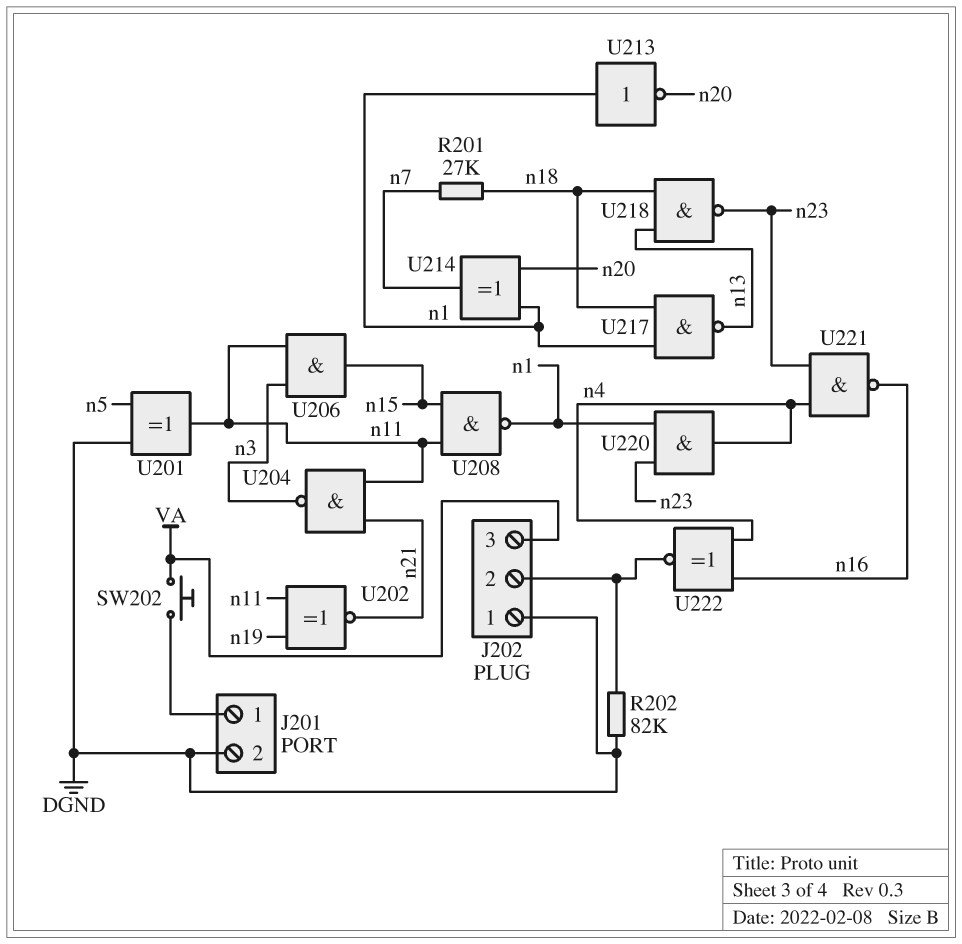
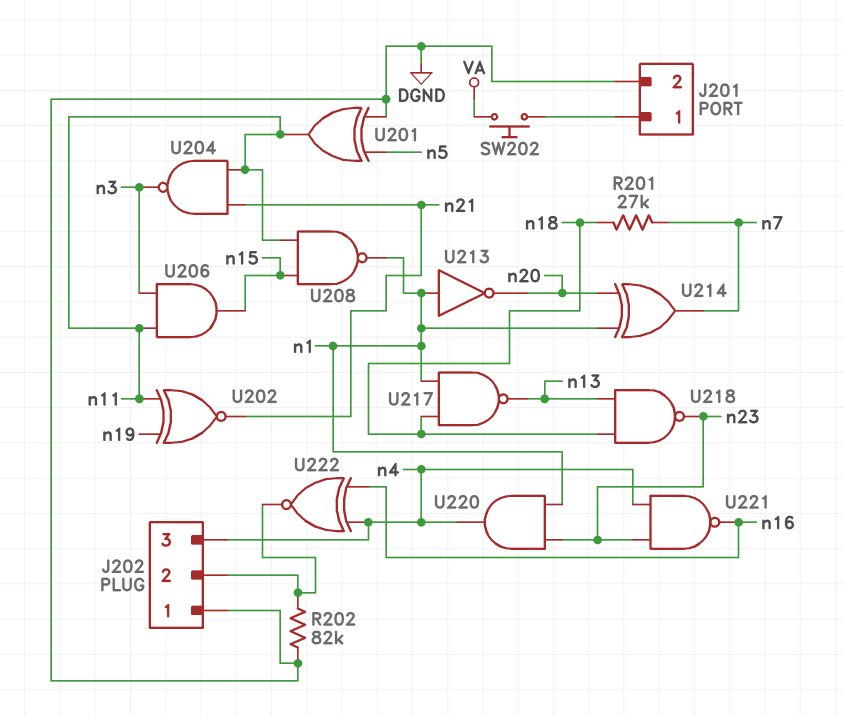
J202 pin 3: VA -> n4

